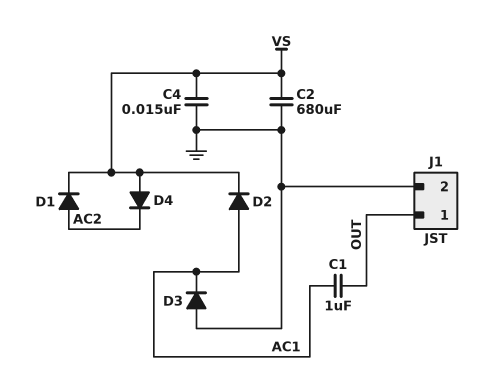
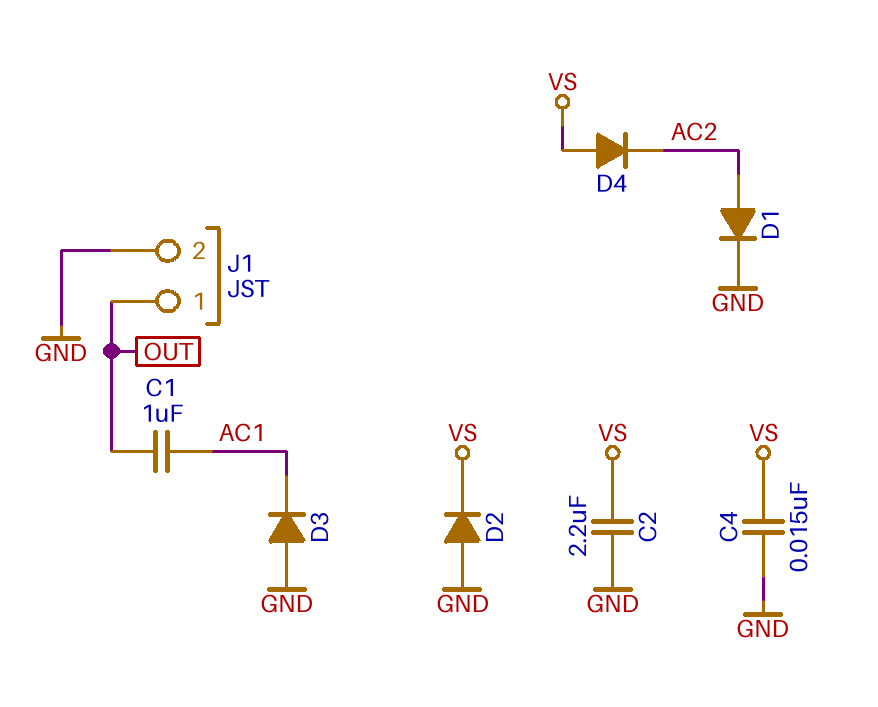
C2: 680uF (GND, VS) -> 2.2uF (GND, VS)
D1: diode (A AC2, K VS) -> diode (A AC2, K GND)
D2: diode (A AC1, K VS) -> diode (A GND, K VS)

